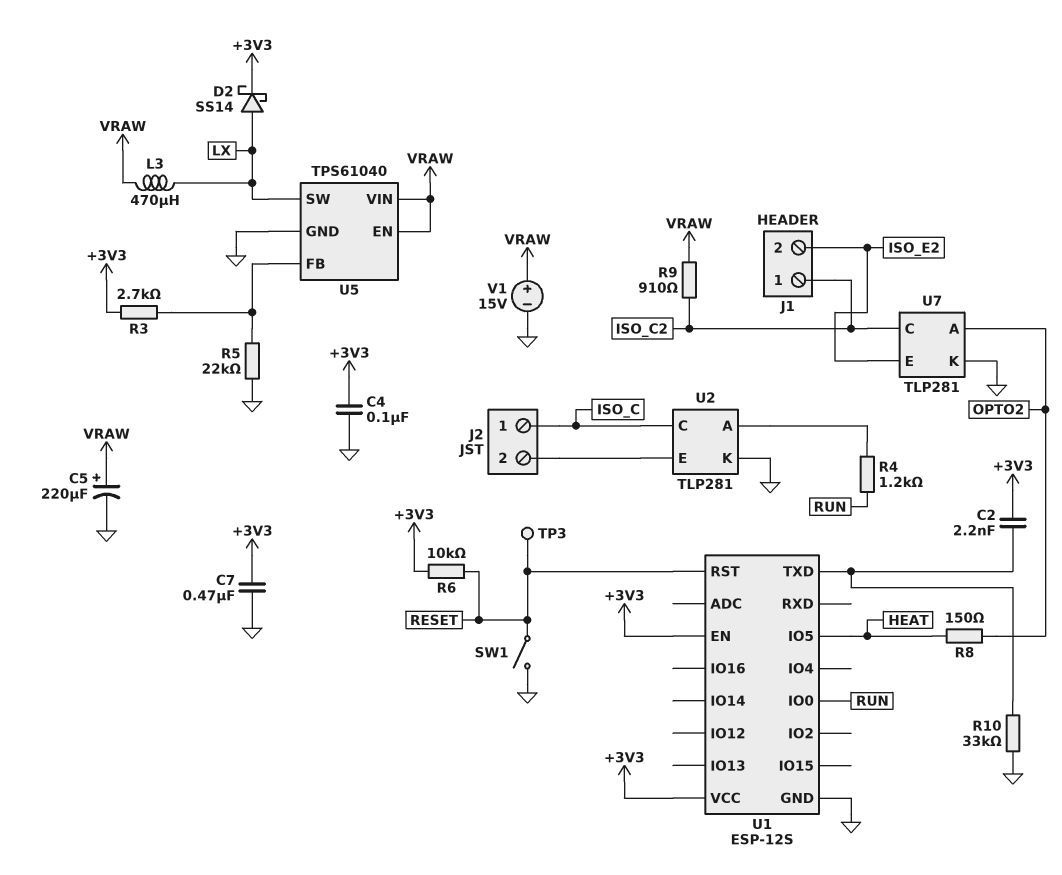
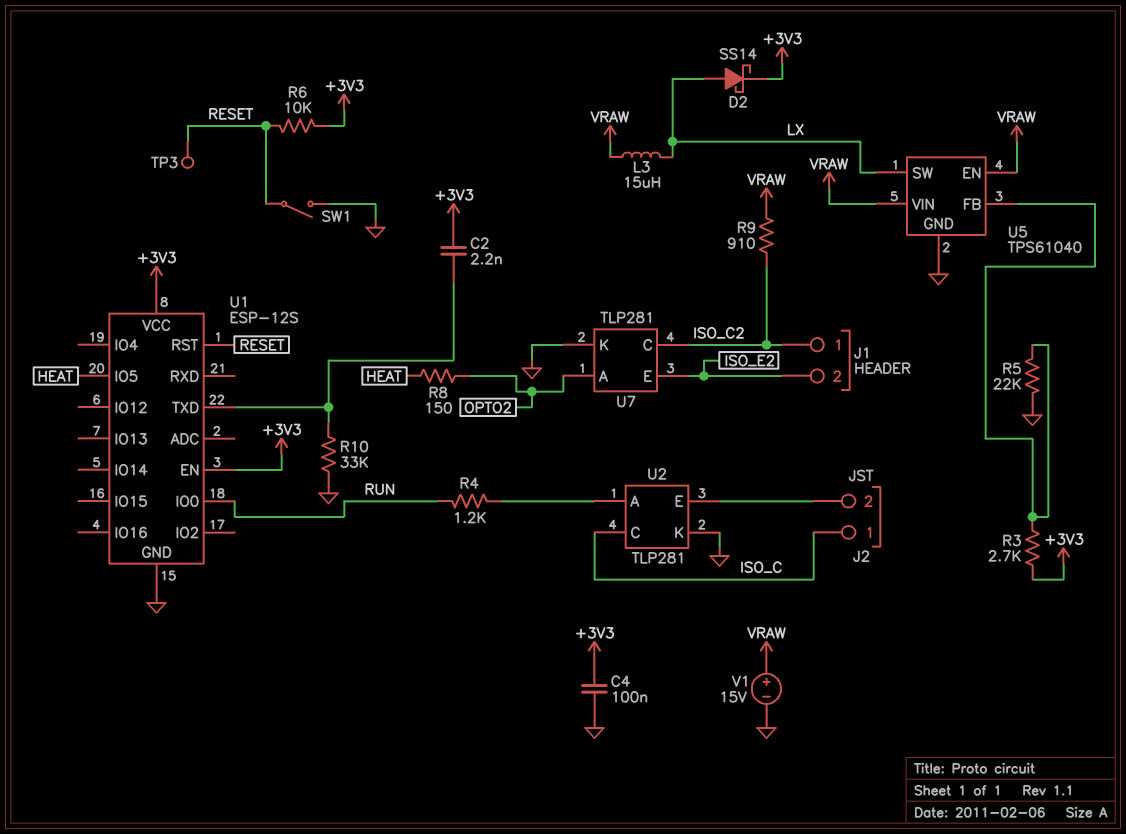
C5: 220uF (plus VRAW, minus GND) -> none
C7: 470nF (+3V3, GND) -> none
L3: 470uH (LX, VRAW) -> 15uH (LX, VRAW)

